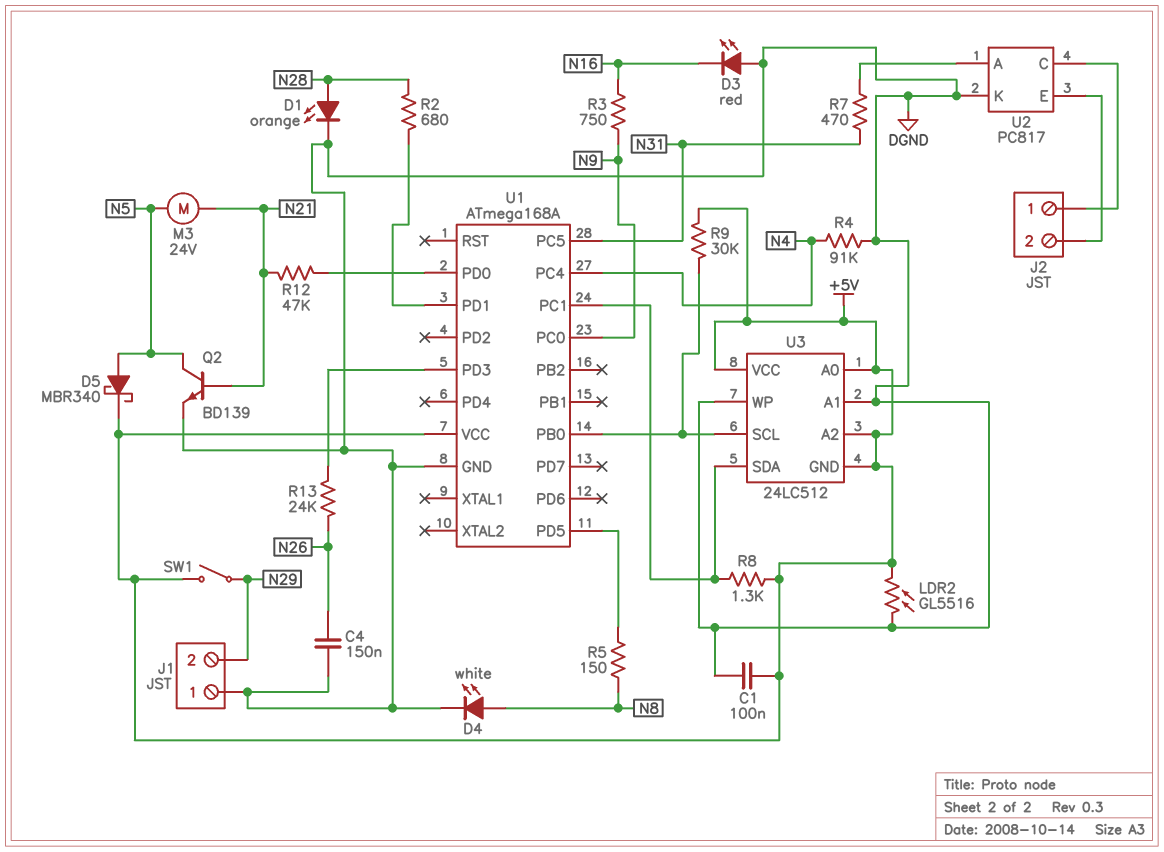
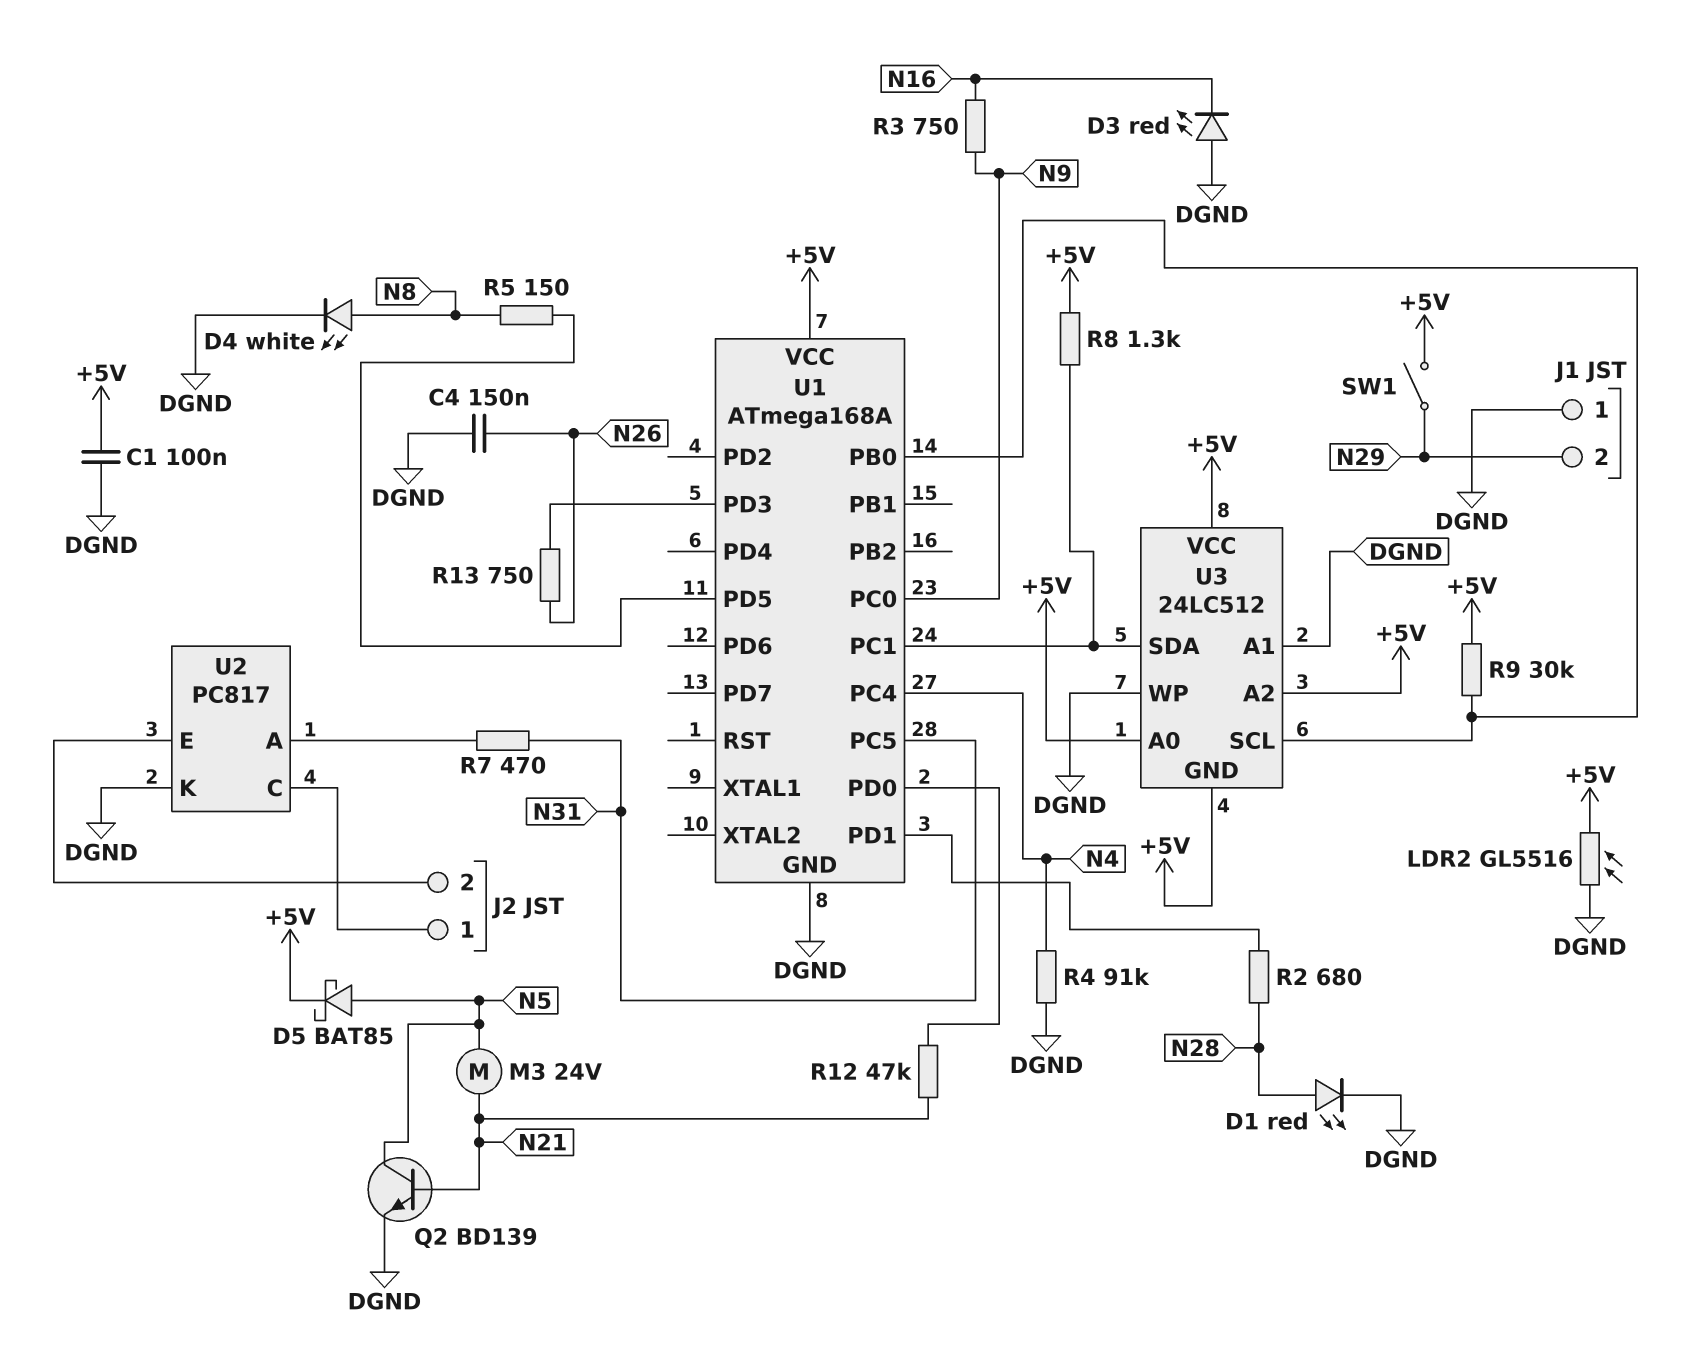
D1: LED orange (A N28, K DGND) -> LED red (A N28, K DGND)
D5: schottky MBR340 (A N5, K +5V) -> schottky BAT85 (A N5, K +5V)
R13: 24k (N26, U1/PD3) -> 750 (N26, U1/PD3)

